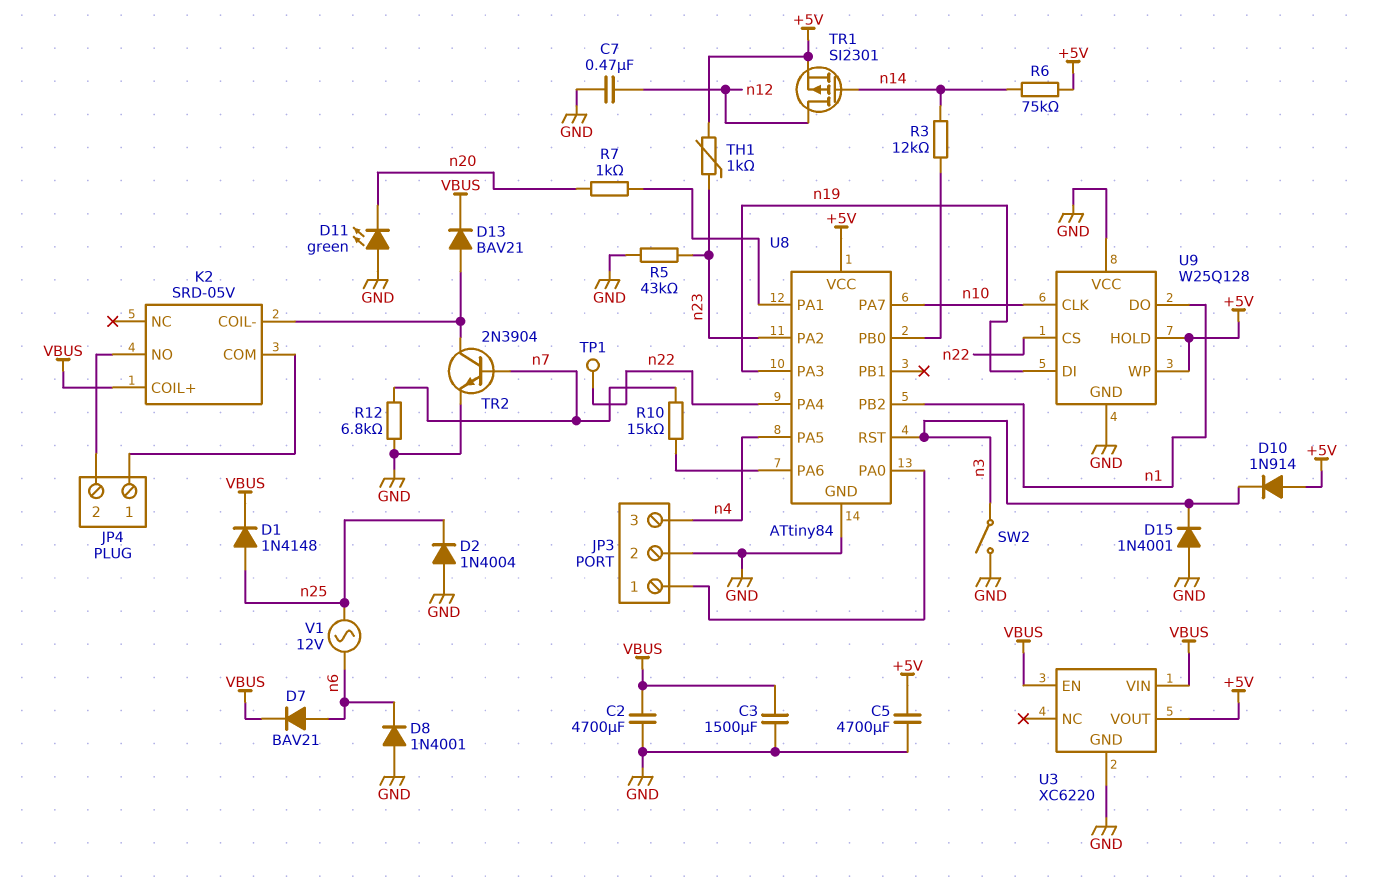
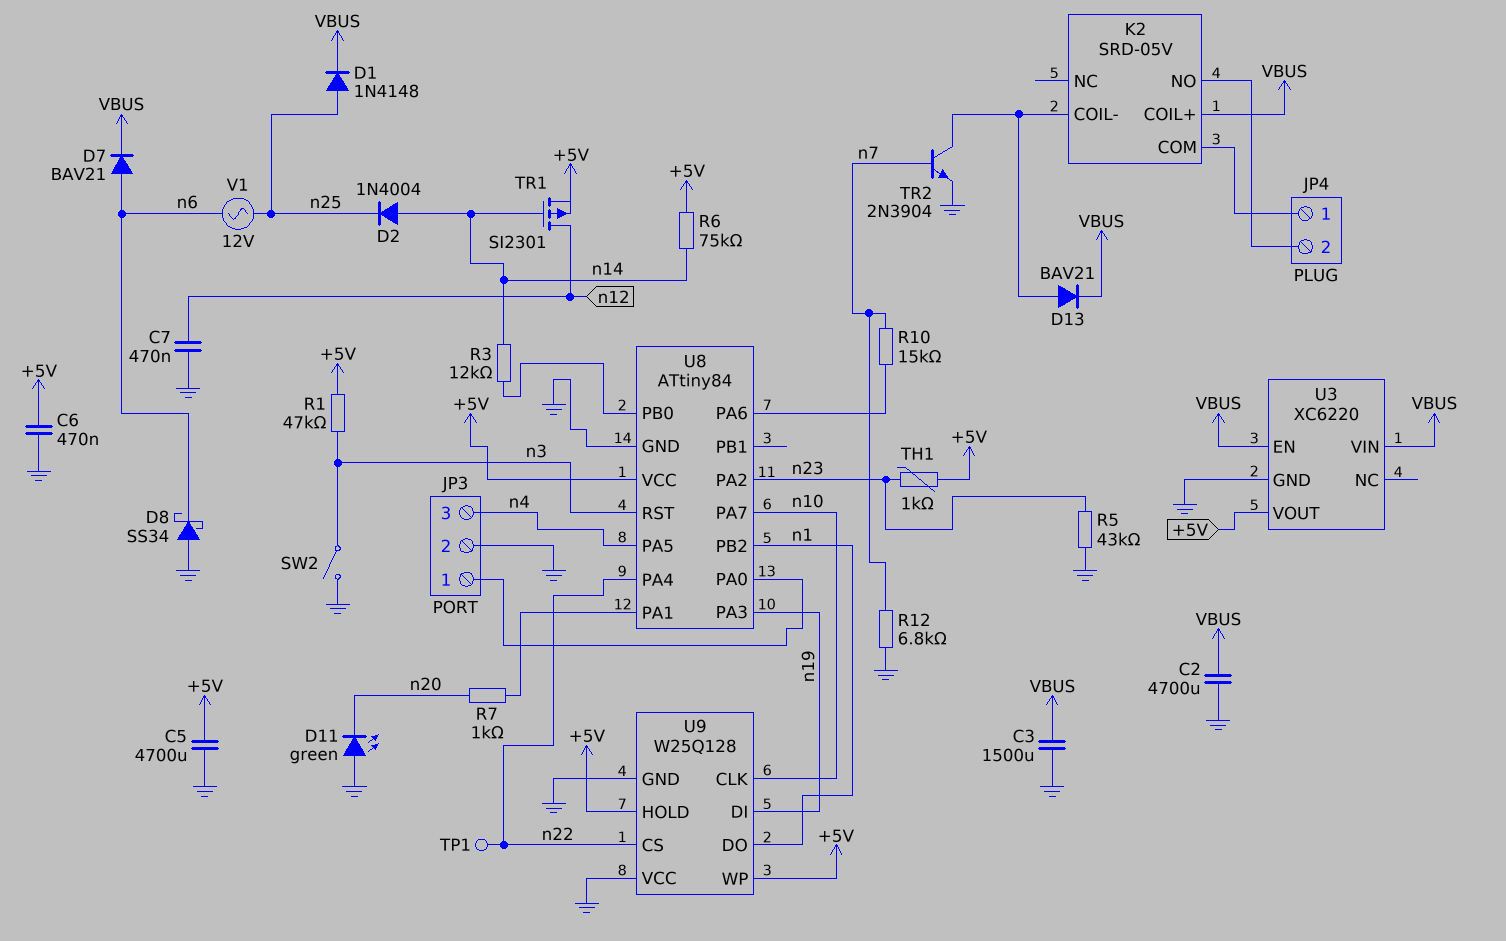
C6: none -> 470nF (+5V, GND)
D2: diode 1N4004 (A GND, K n25) -> diode 1N4004 (A n14, K n25)
D8: diode 1N4001 (A GND, K n6) -> schottky SS34 (A GND, K n6)
D10: diode 1N914 (A +5V, K n3) -> none
D15: diode 1N4001 (A GND, K n3) -> none
R1: none -> 47k (+5V, n3)

